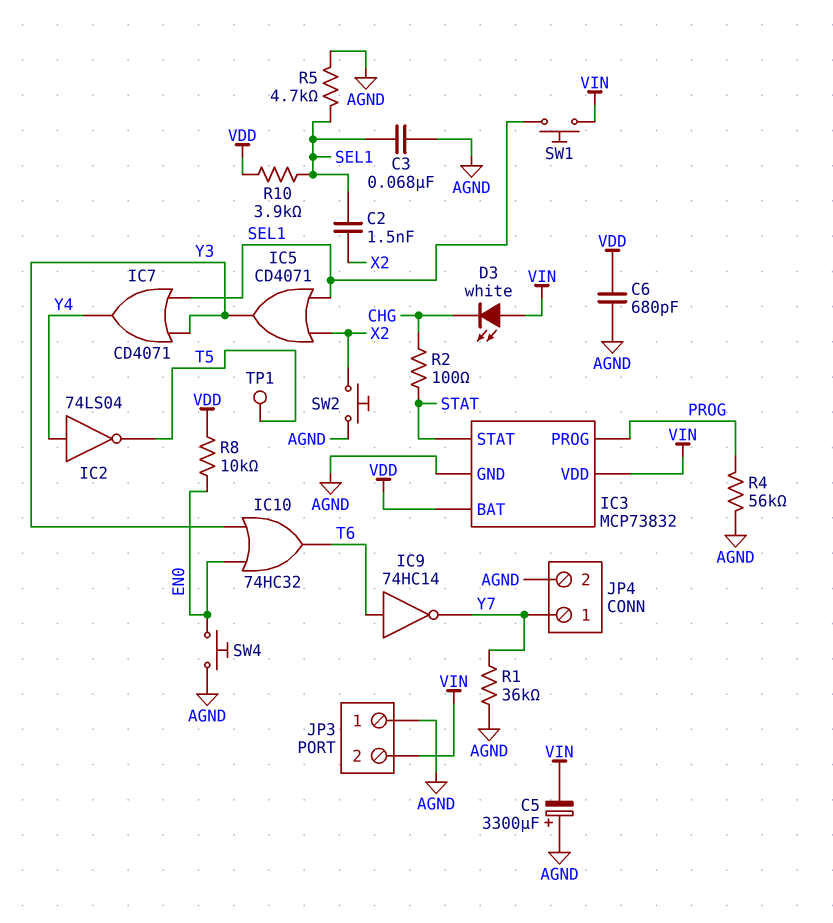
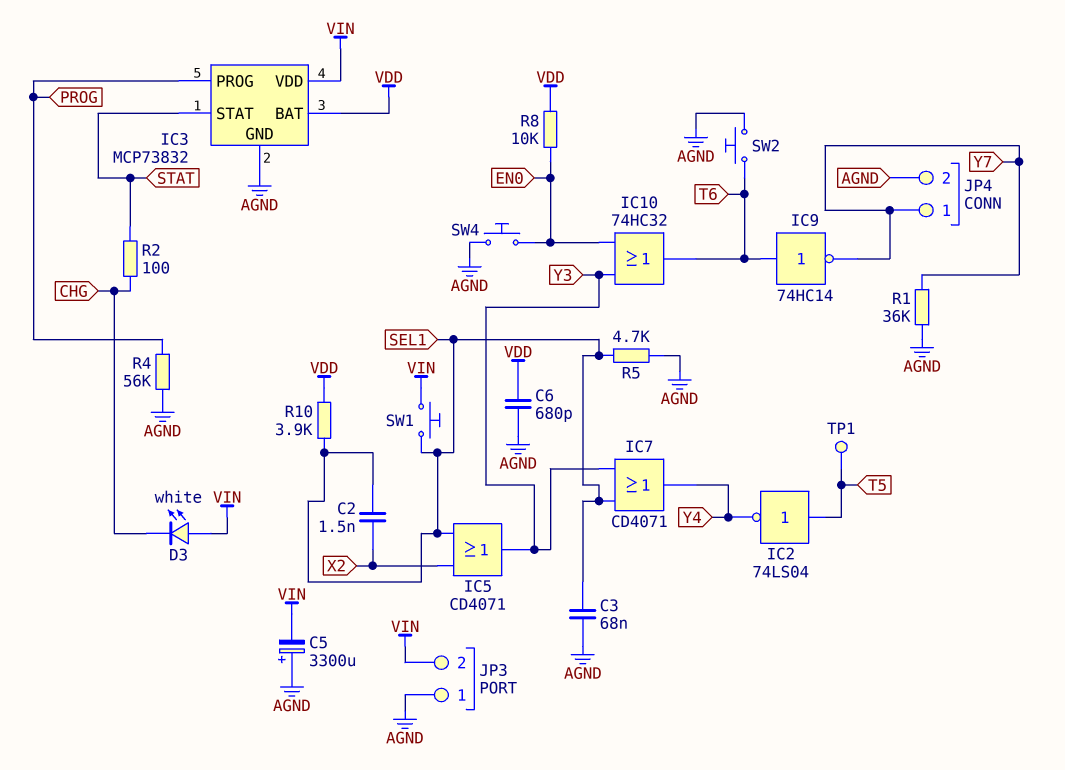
IC2: NOT 74LS04 (in Y4, out T5) -> NOT 74LS04 (in T5, out Y4)
SW2: button (AGND, X2) -> button (AGND, T6)

